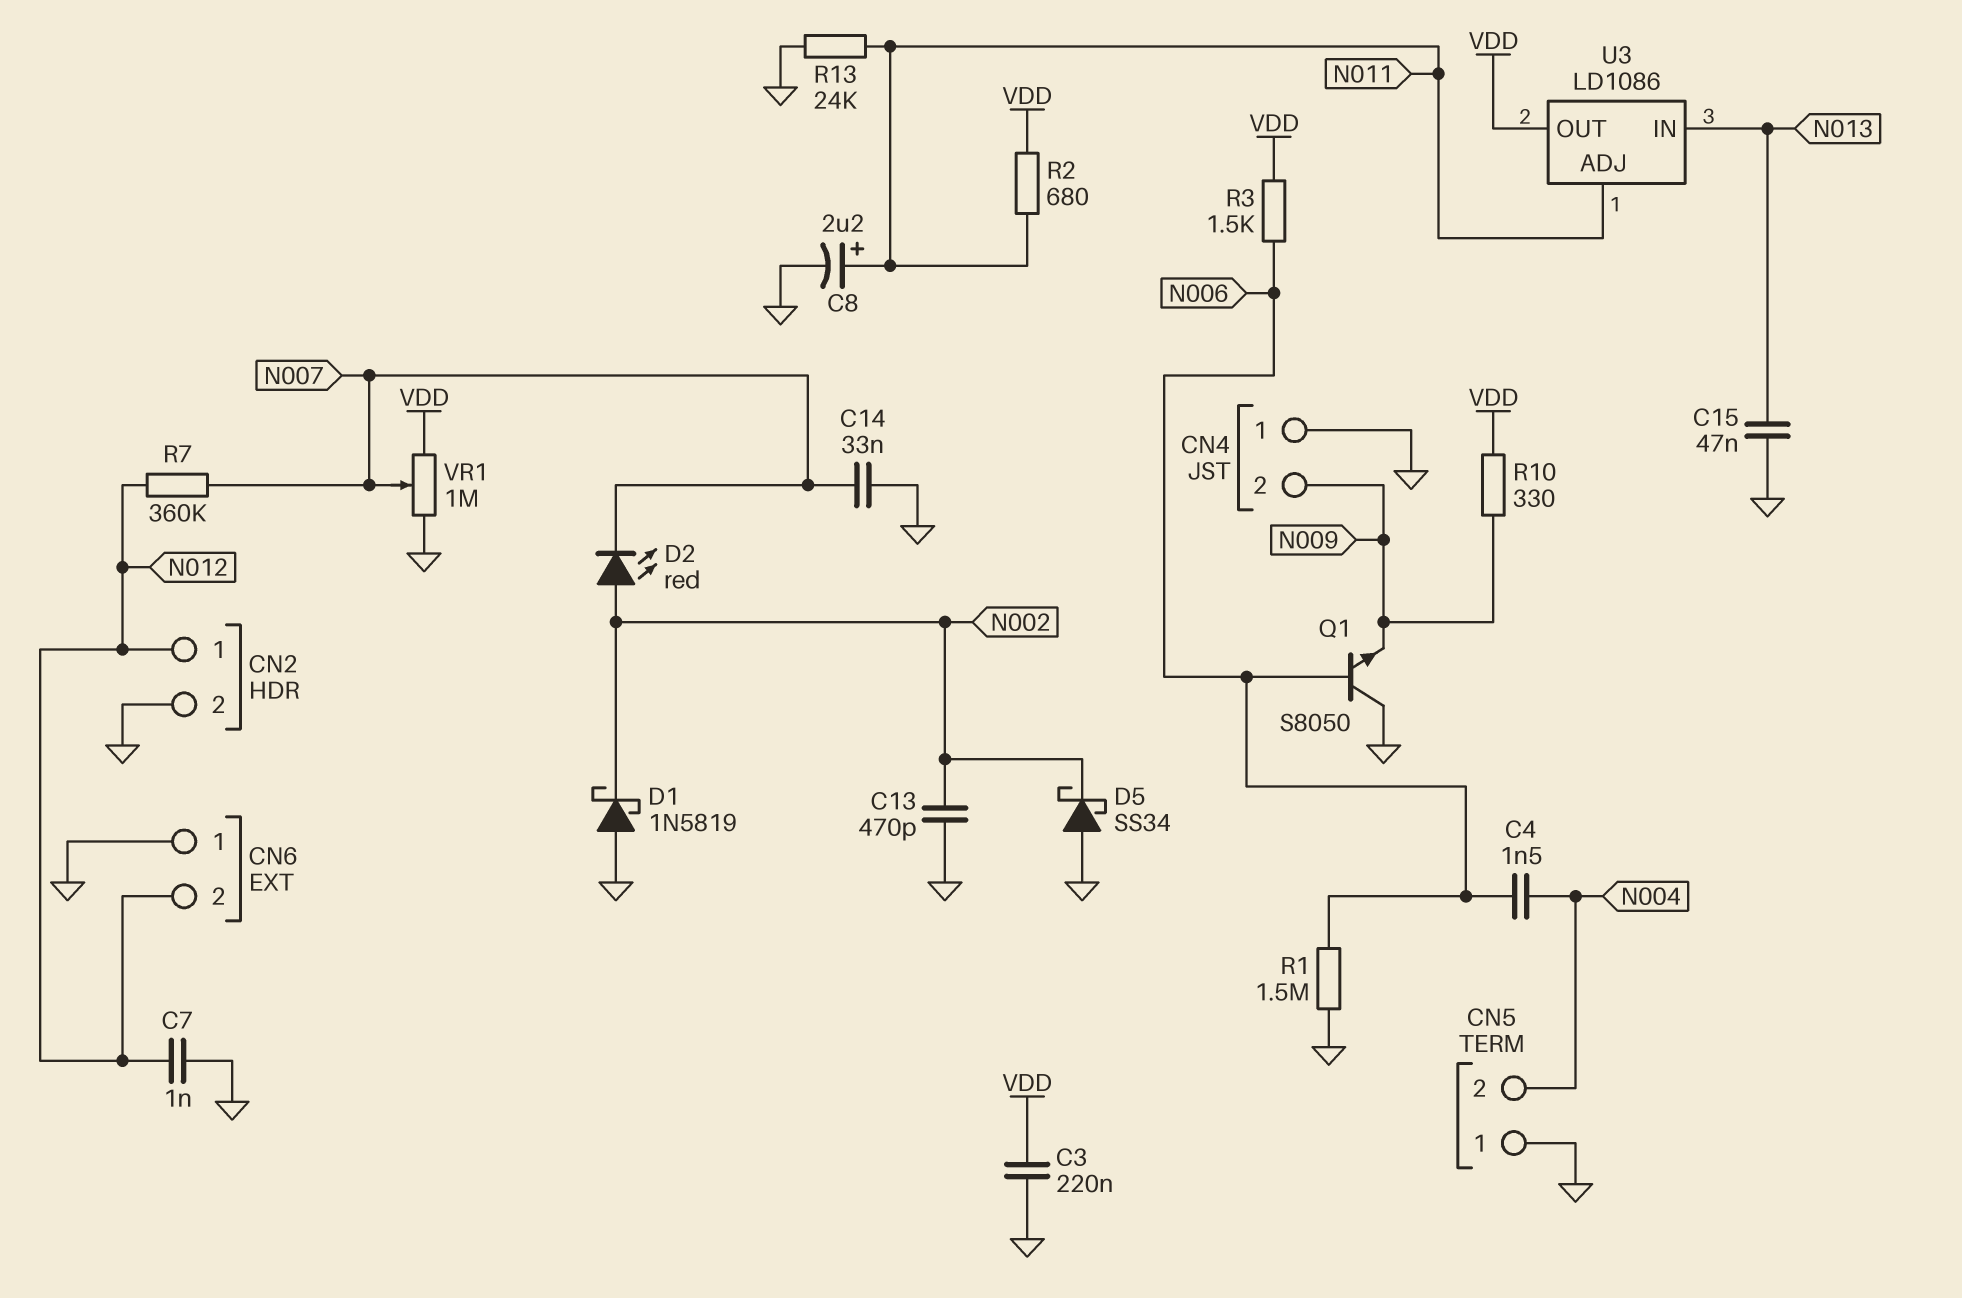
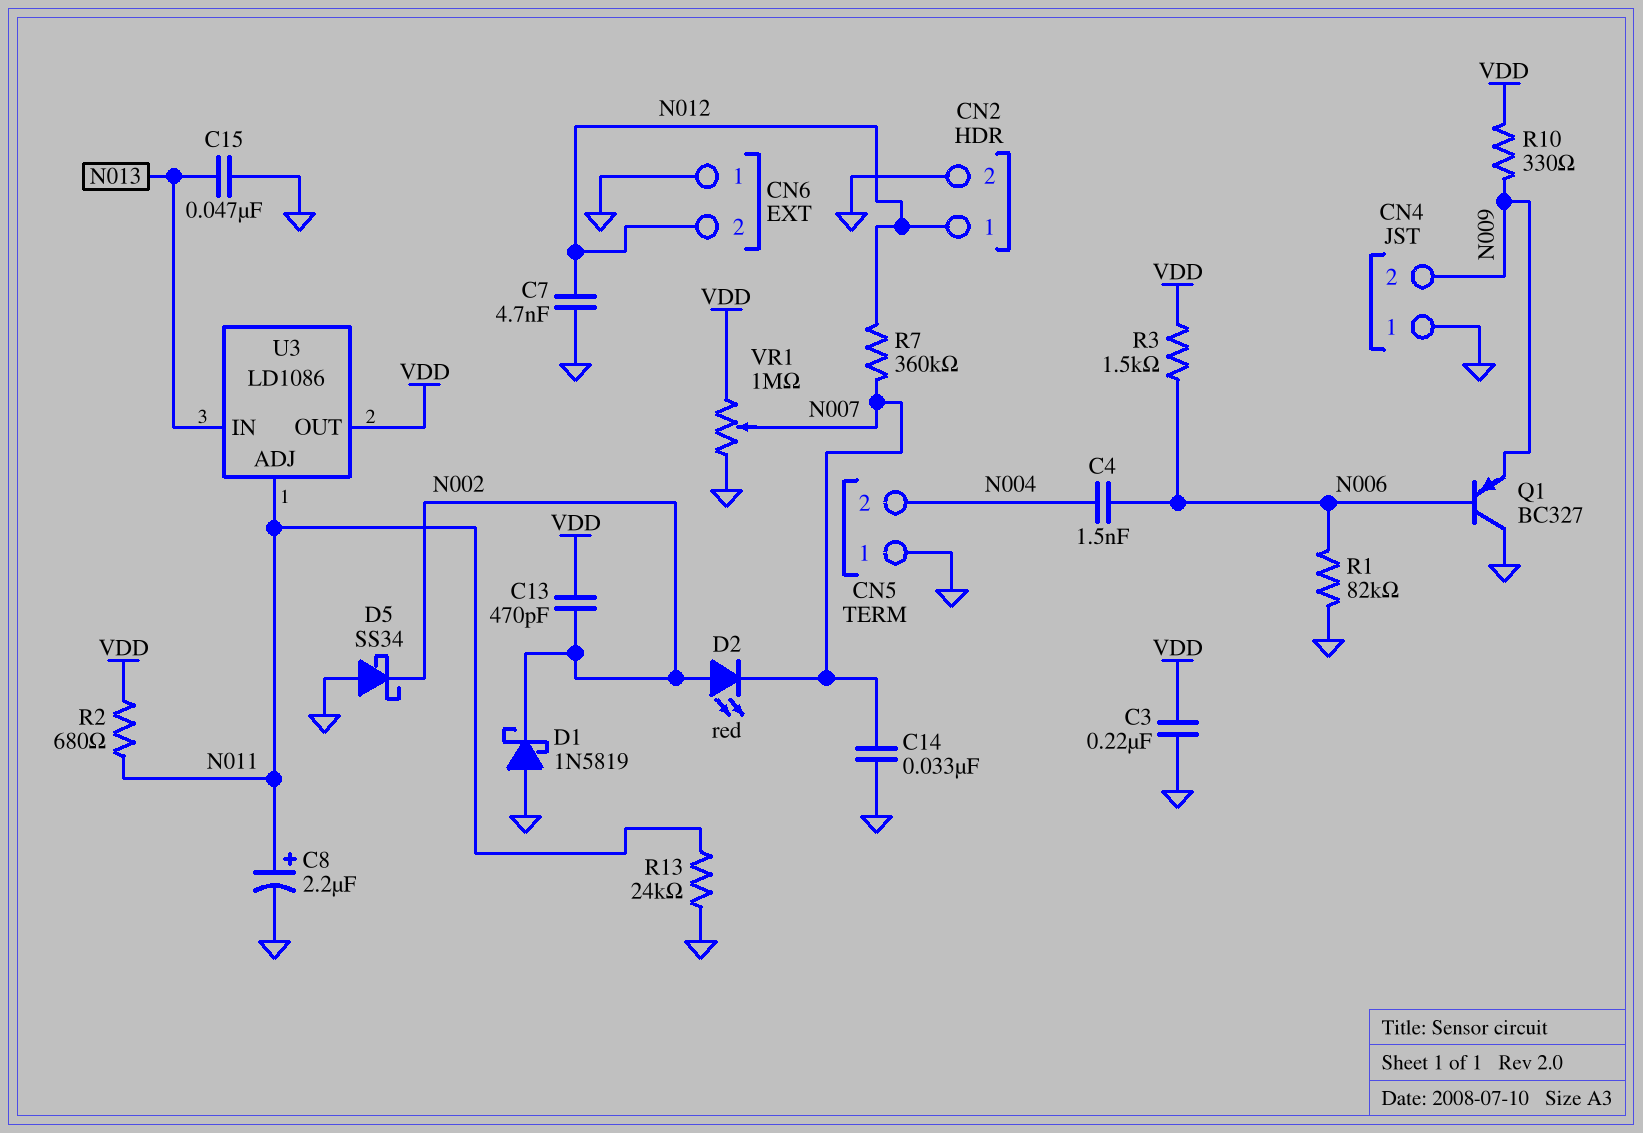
C7: 1nF (GND, N012) -> 4.7nF (GND, N012)
C13: 470pF (GND, N002) -> 470pF (N002, VDD)
Q1: NPN S8050 (B N006, C GND, E N009) -> PNP BC327 (B N006, C GND, E N009)
R1: 1.5M (GND, N006) -> 82k (GND, N006)

